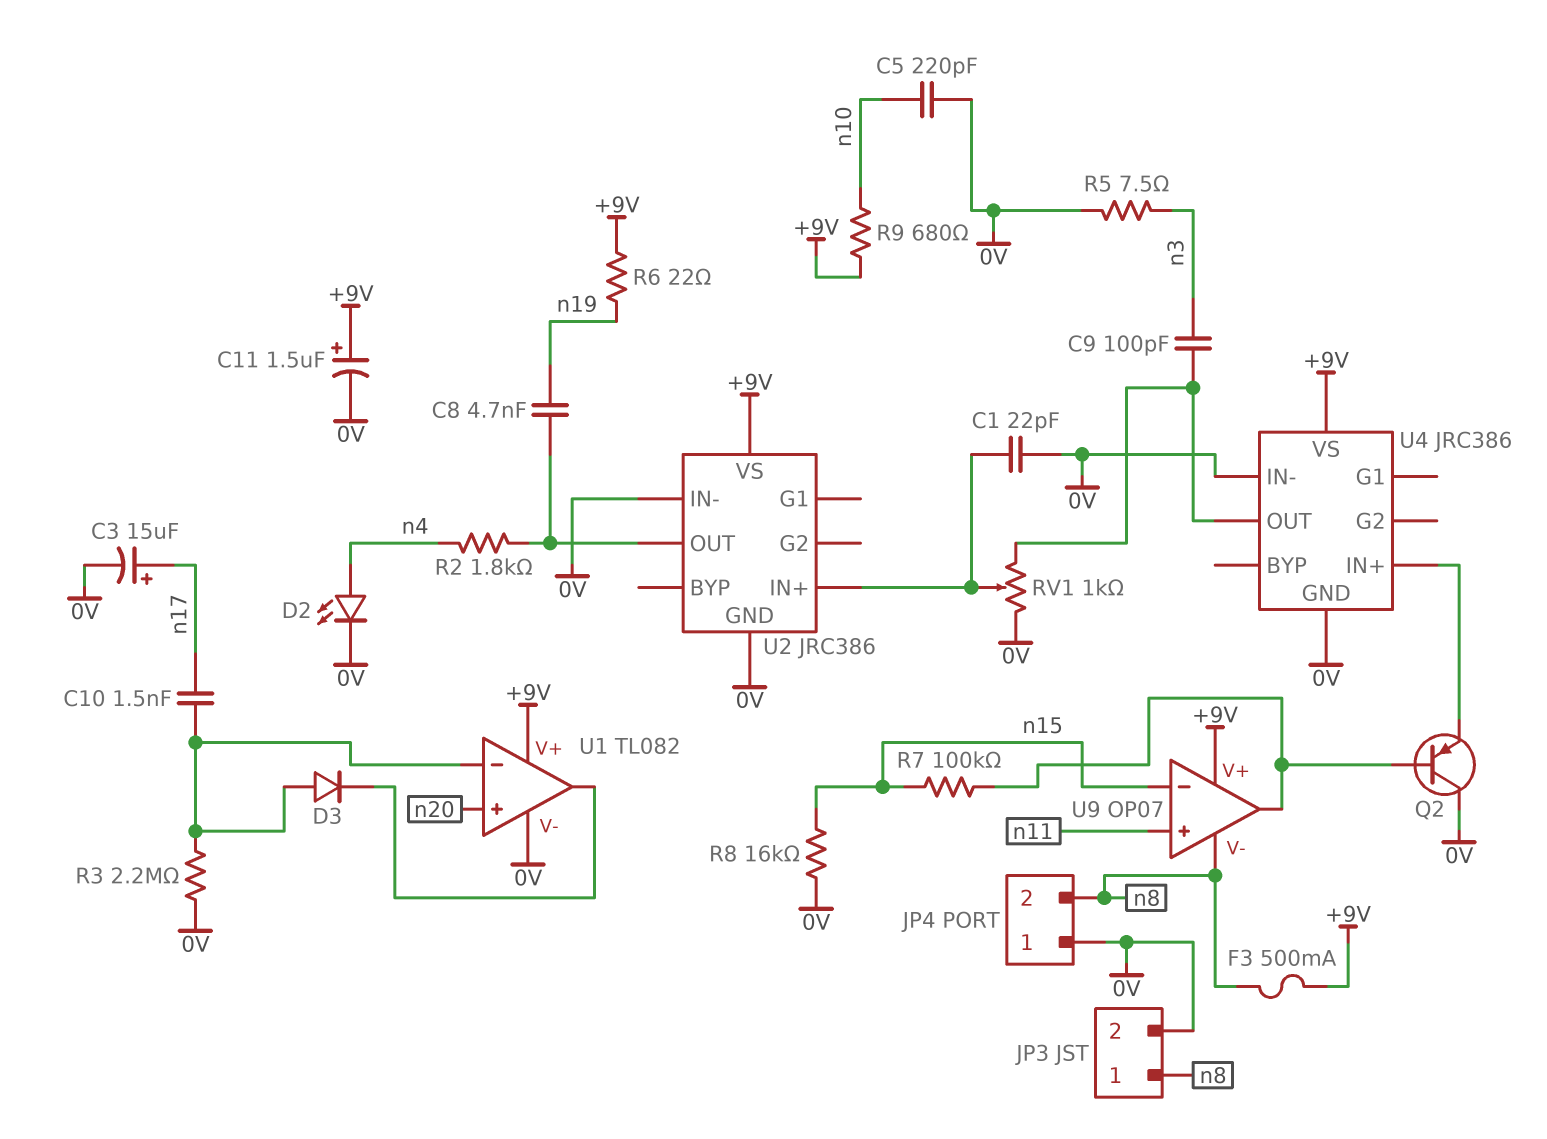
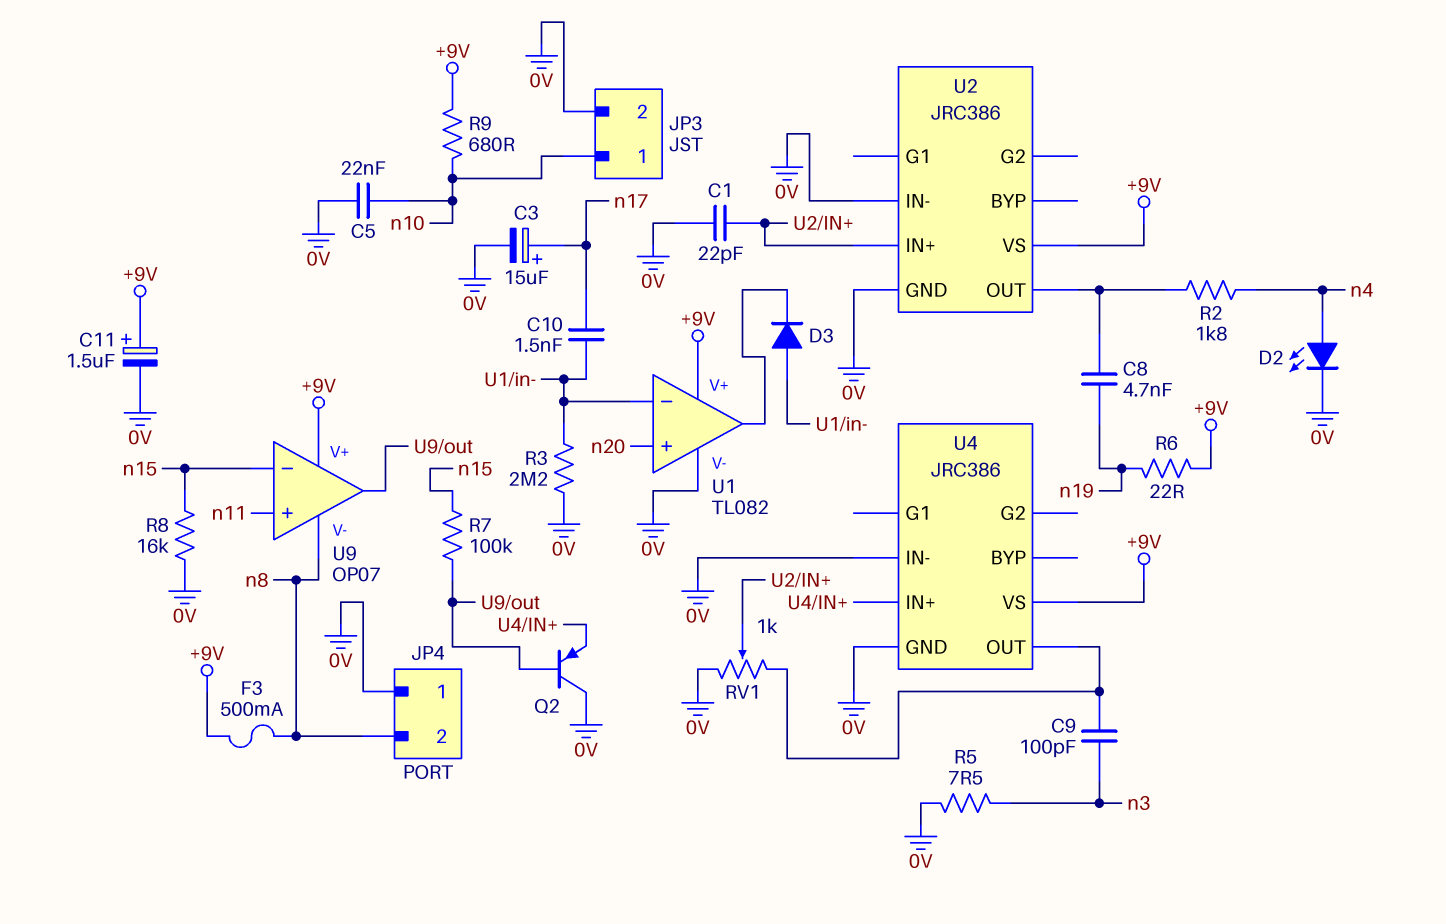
C5: 220pF (0V, n10) -> 22nF (0V, n10)
JP3 pin 1: n8 -> n10

